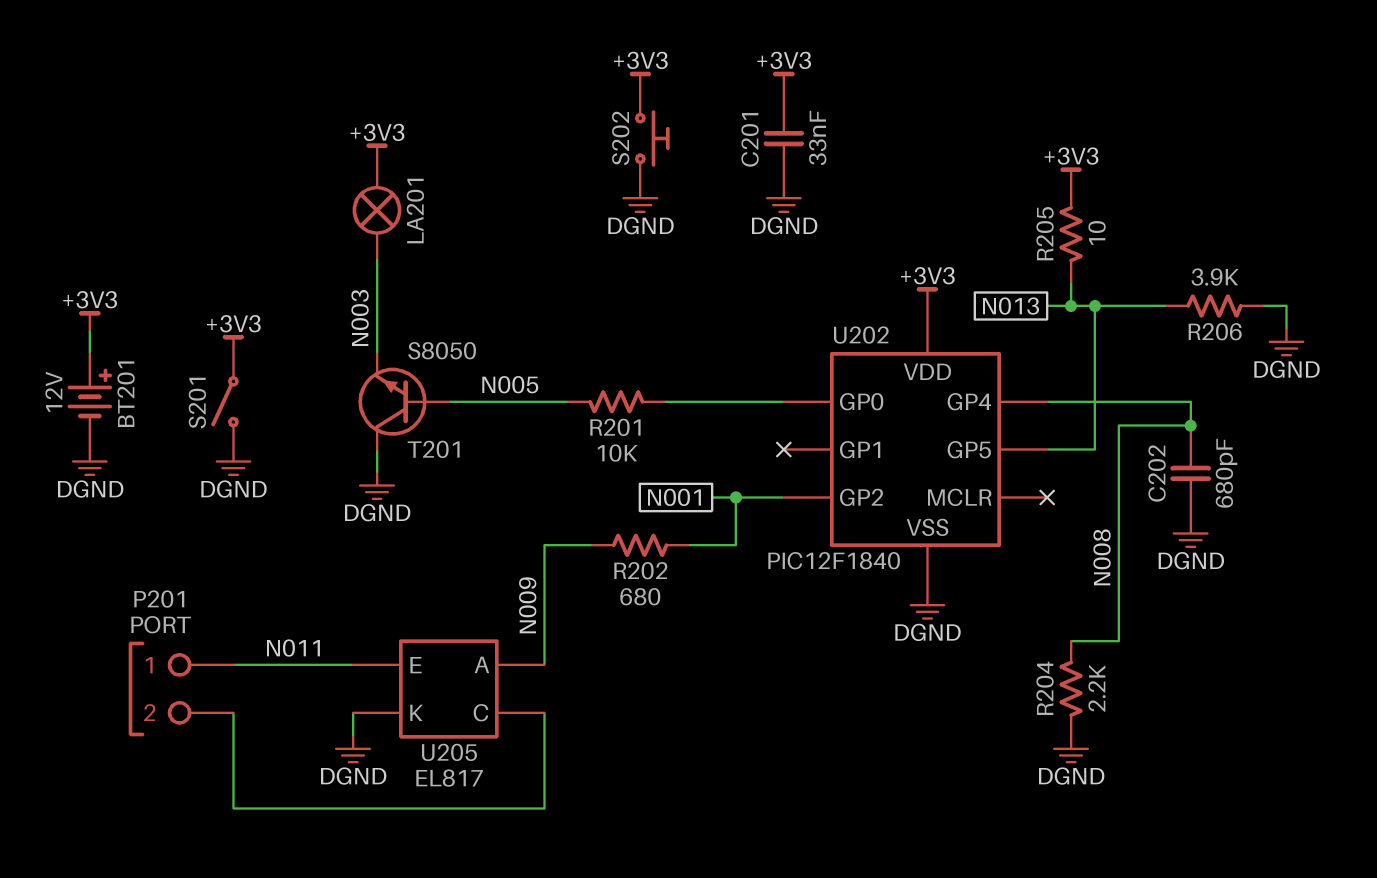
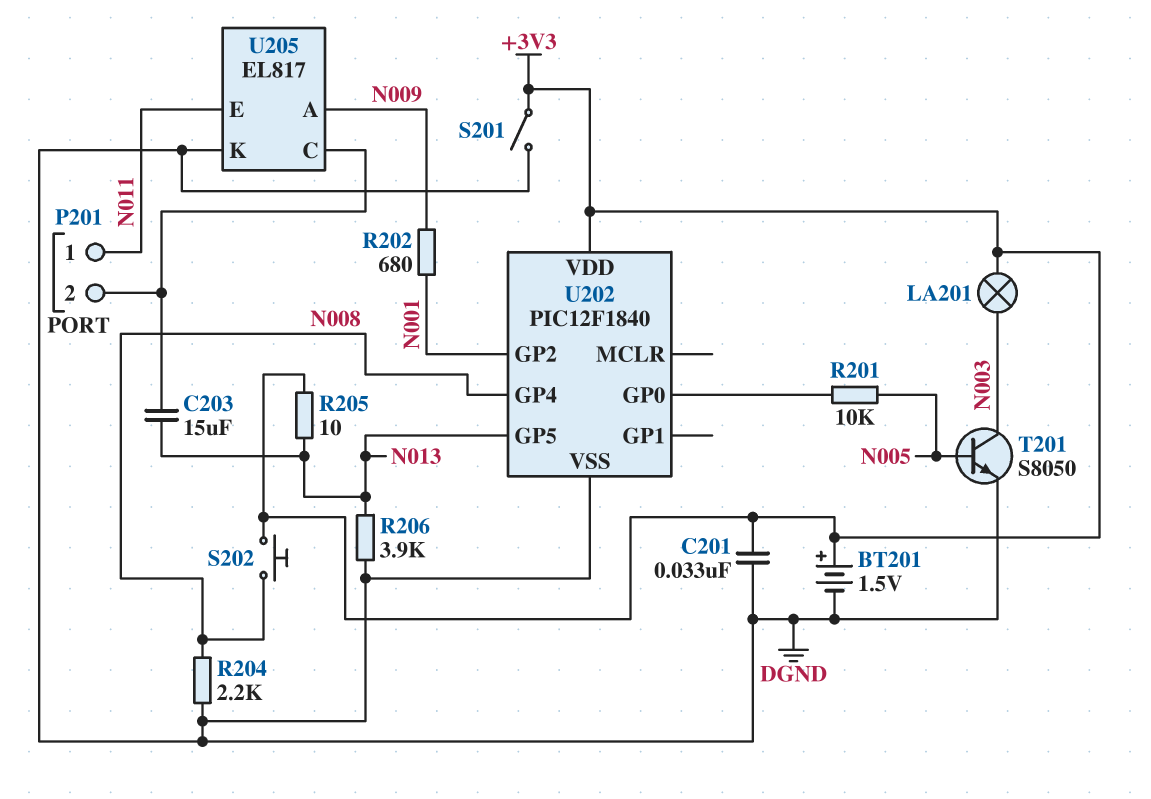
BT201: 12V (plus +3V3, minus DGND) -> 1.5V (plus +3V3, minus DGND)
C202: 680pF (DGND, N008) -> none
C203: none -> 15uF (N013, P201/2)
S202: button (+3V3, DGND) -> button (+3V3, N008)
T201: NPN S8050 (B N005, C DGND, E N003) -> NPN S8050 (B N005, C N003, E DGND)

